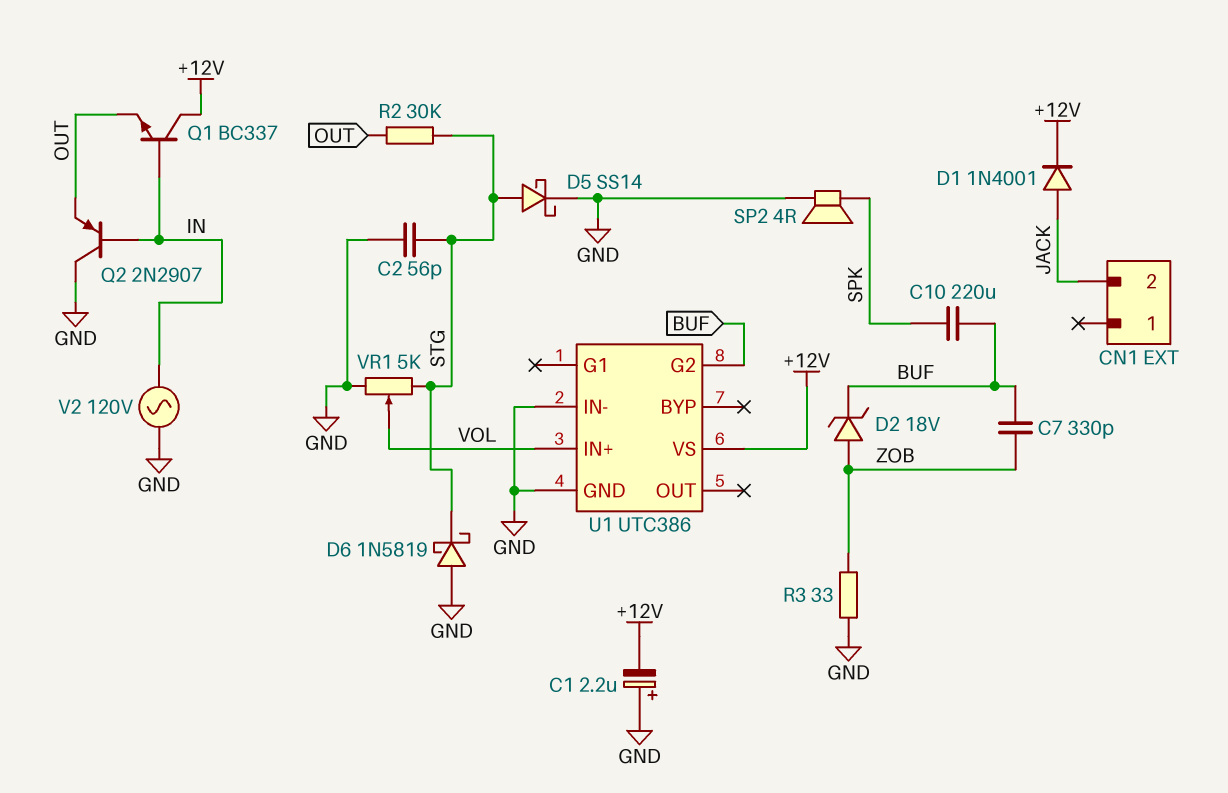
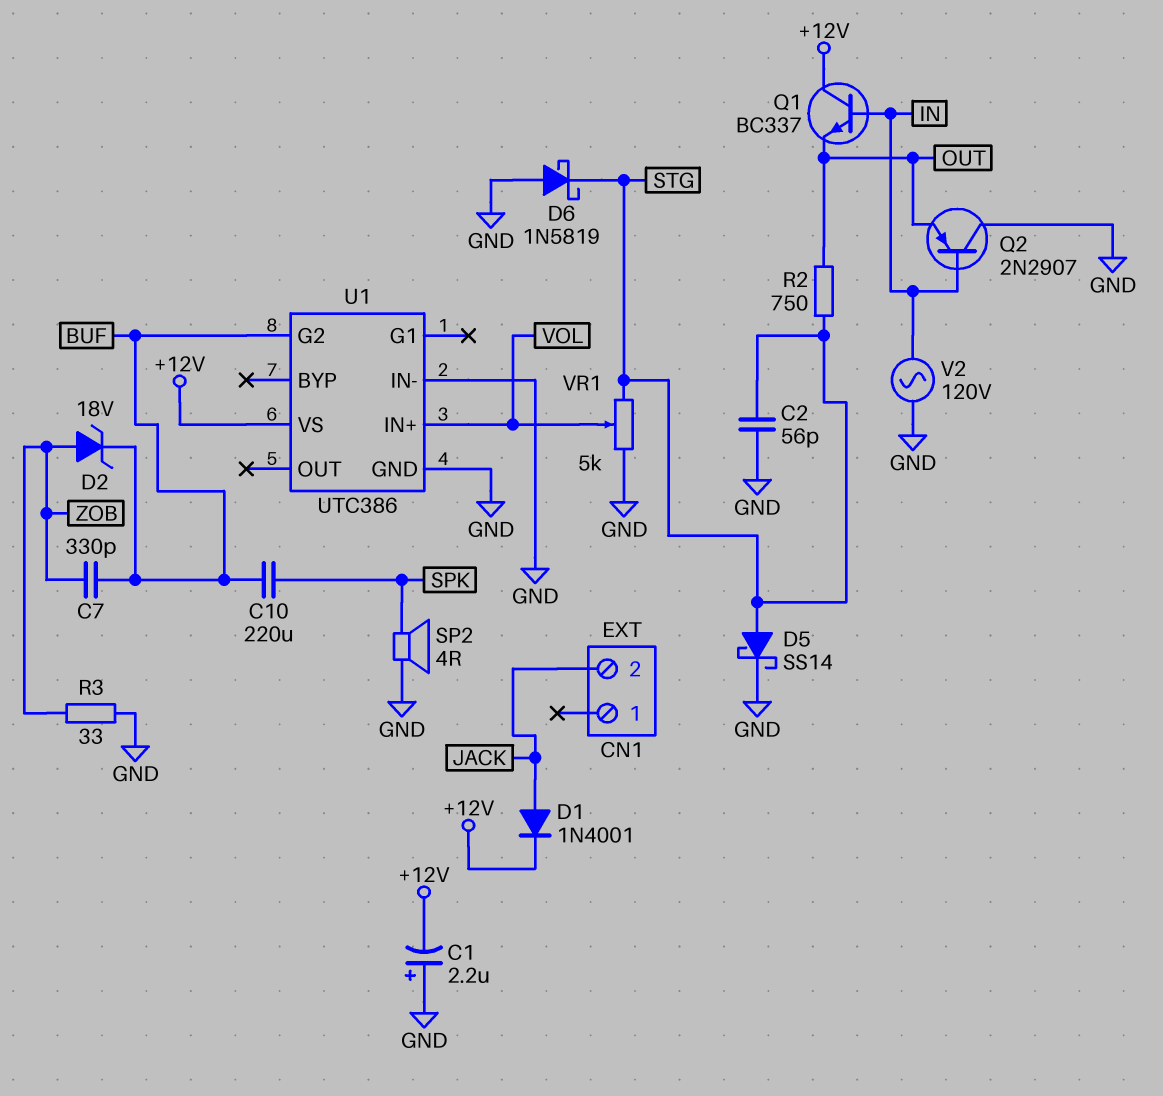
R2: 30k (OUT, STG) -> 750 (OUT, STG)

